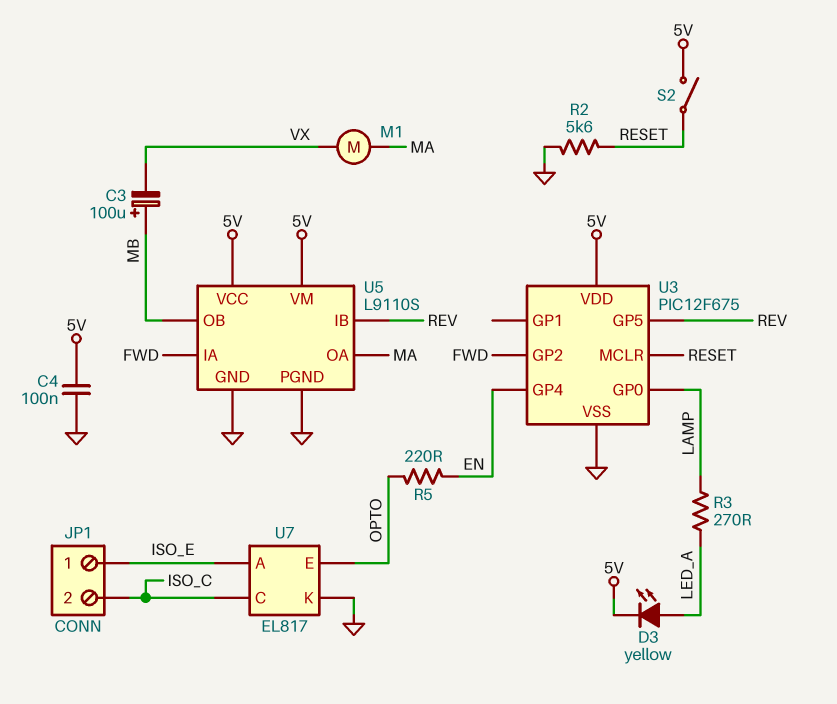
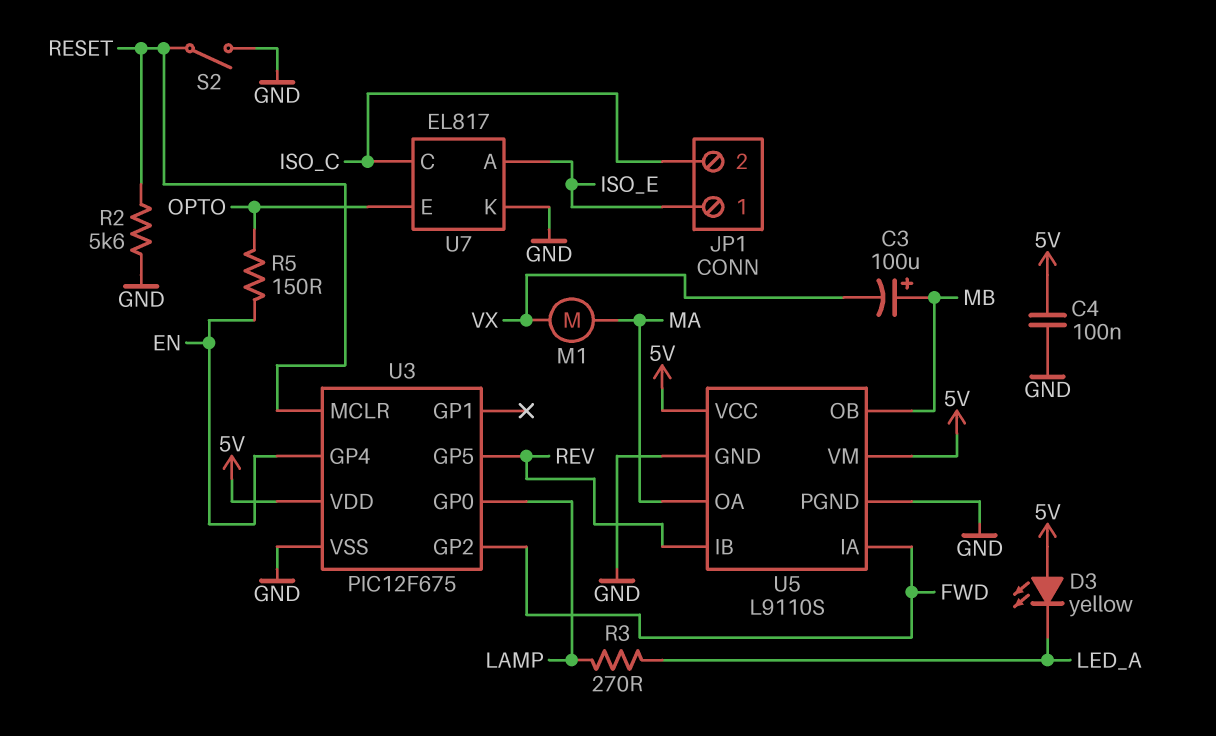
D3: LED yellow (A LED_A, K 5V) -> LED yellow (A 5V, K LED_A)
R5: 220 (EN, OPTO) -> 150 (EN, OPTO)
S2: switch (5V, RESET) -> switch (GND, RESET)

